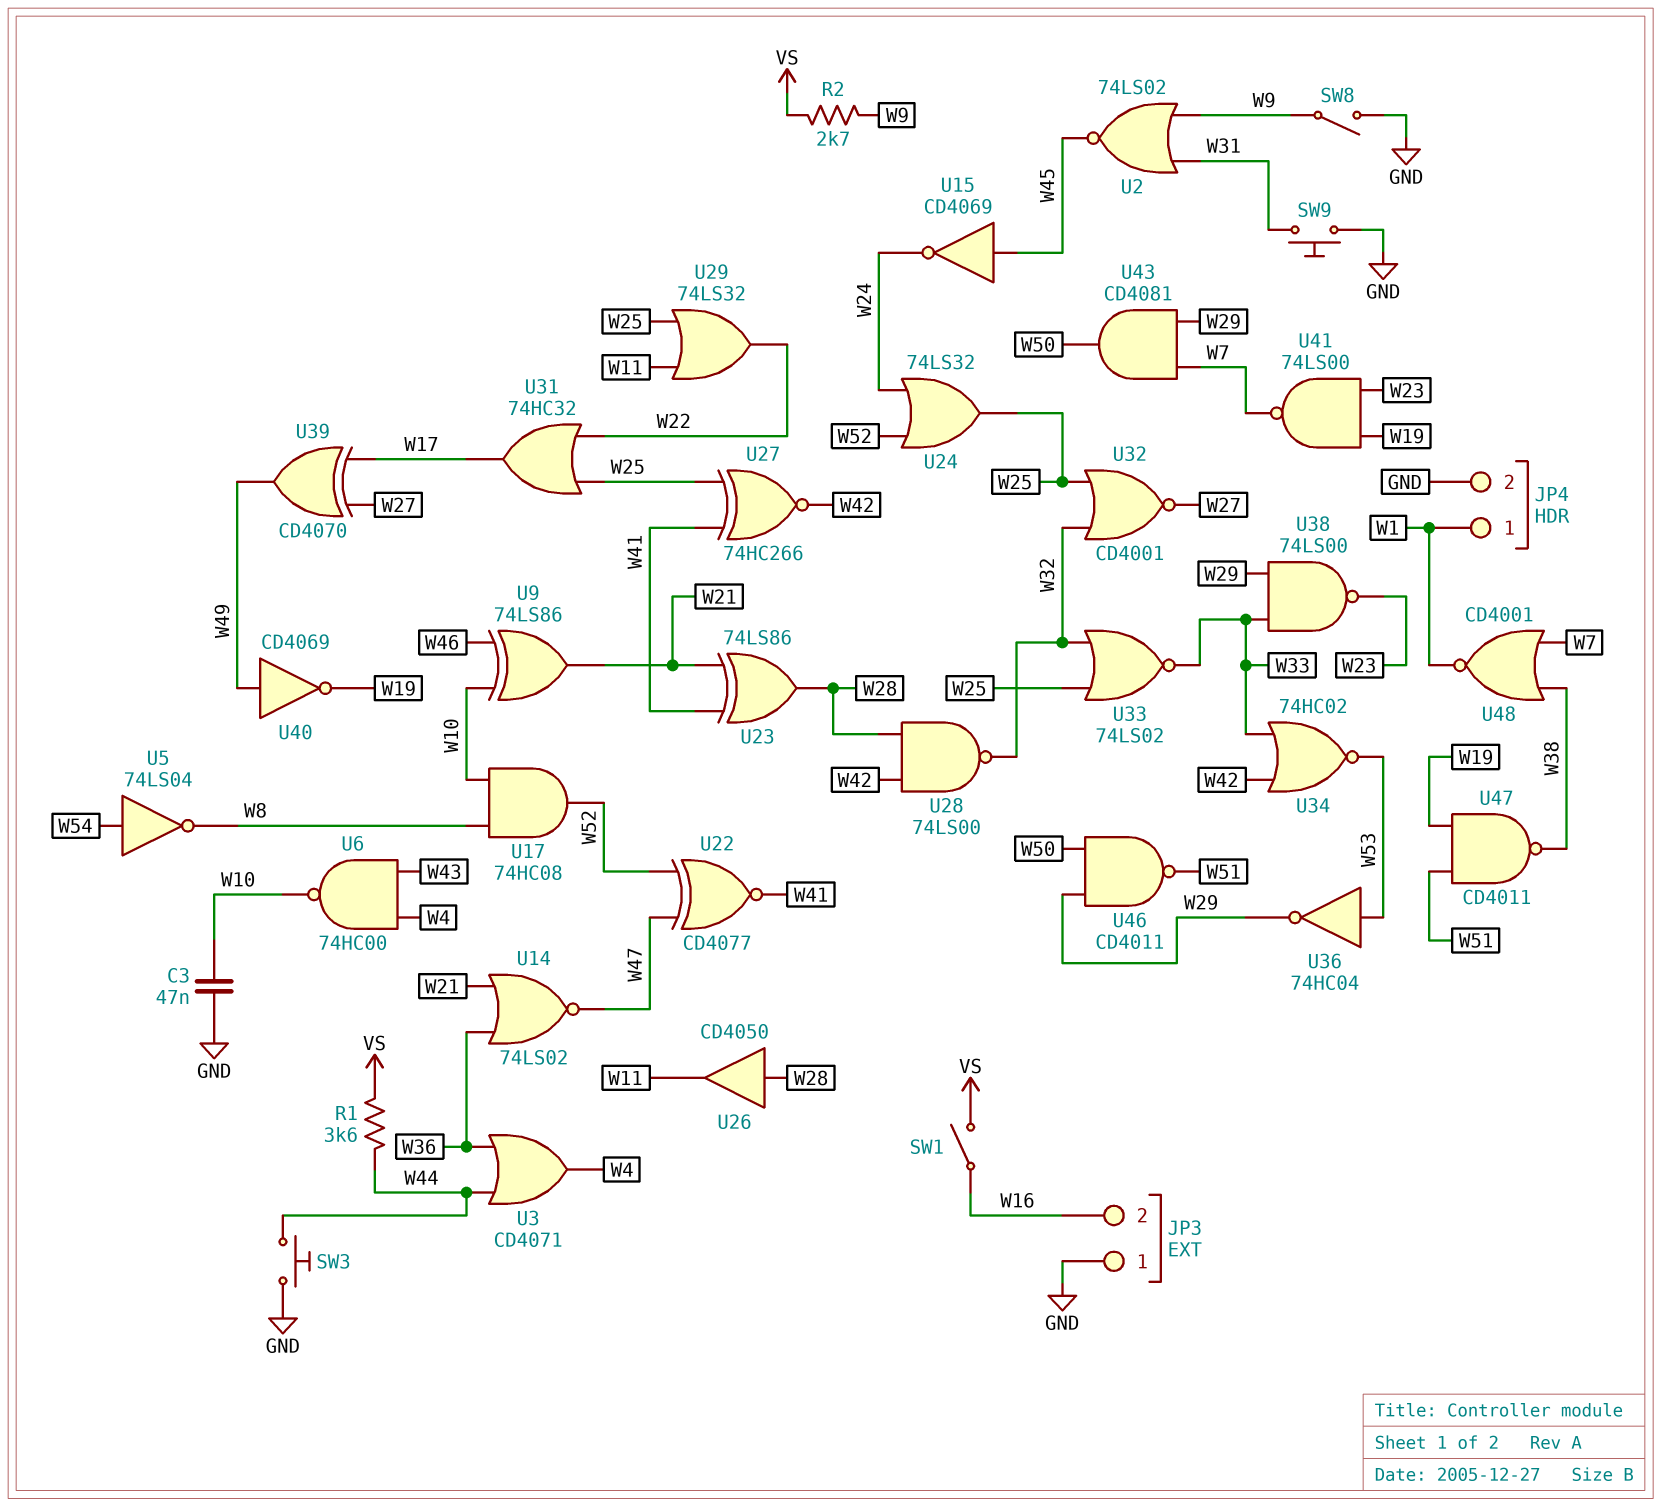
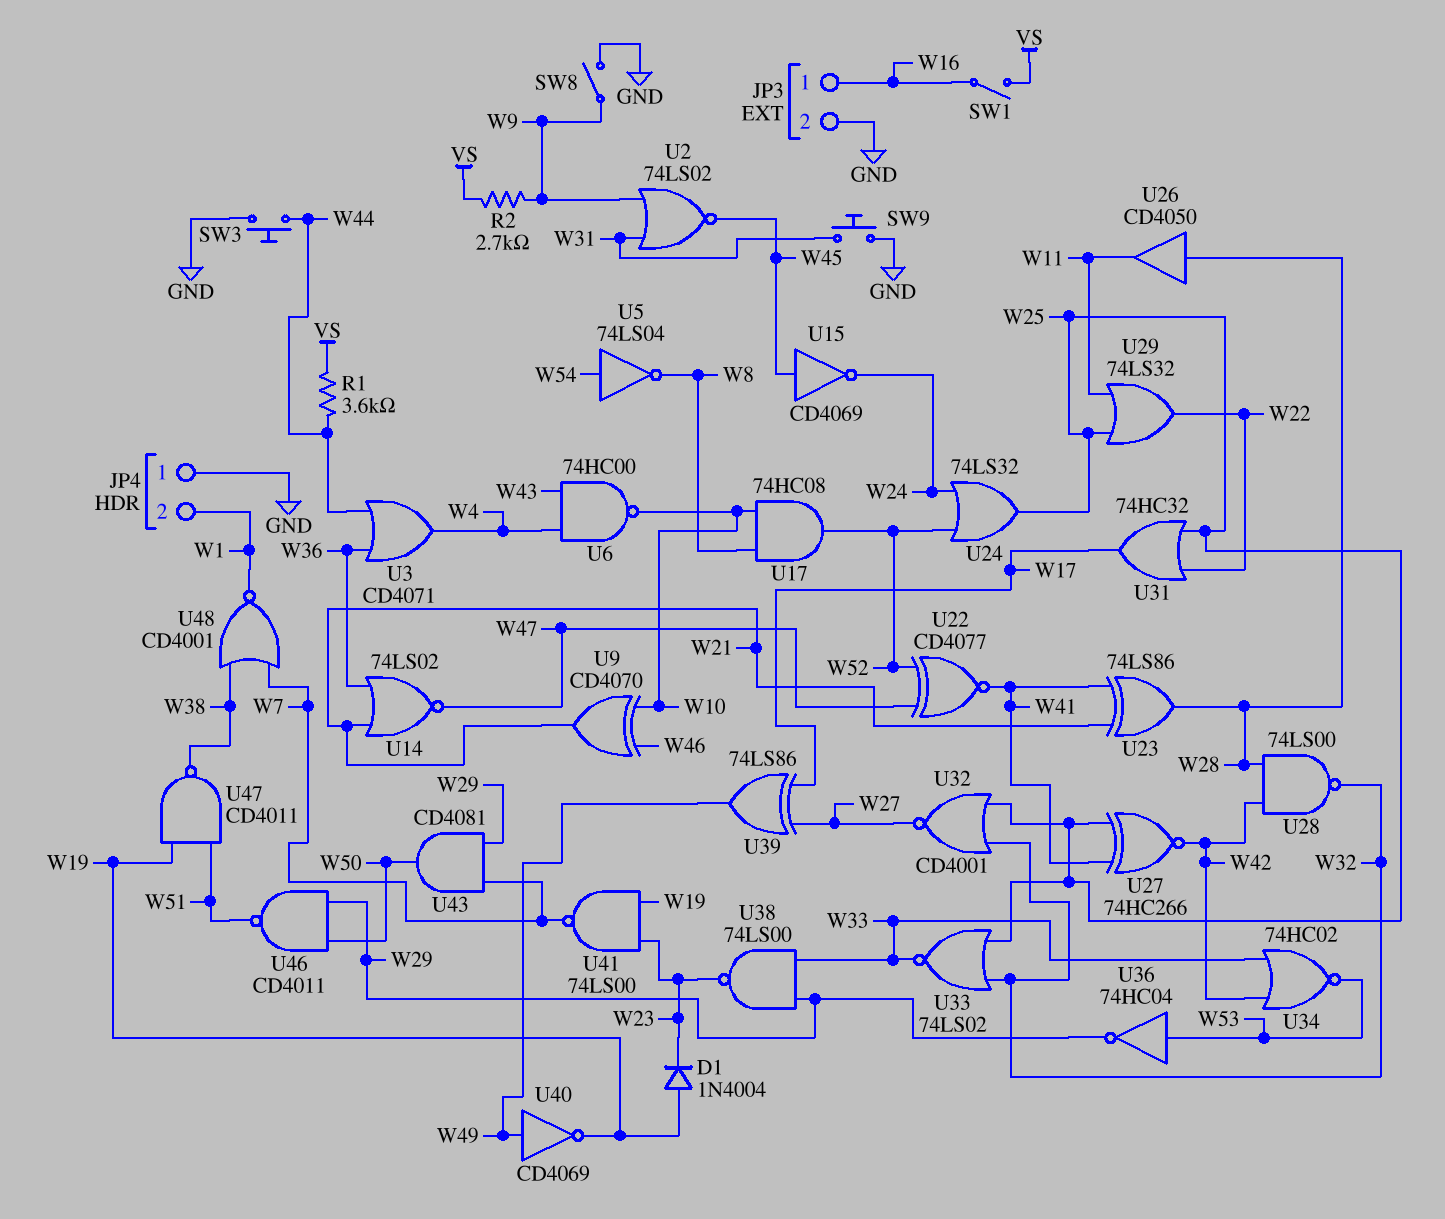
C3: 47nF (GND, W10) -> none
D1: none -> diode 1N4004 (A W19, K W23)
JP3 pin 1: GND -> W16
JP3 pin 2: W16 -> GND
JP4 pin 1: W1 -> GND
JP4 pin 2: GND -> W1
U9: XOR 74LS86 (in W10, in W46, out W21) -> XOR CD4070 (in W10, in W46, out W21)
U39: XOR CD4070 (in W17, in W27, out W49) -> XOR 74LS86 (in W17, in W27, out W49)

